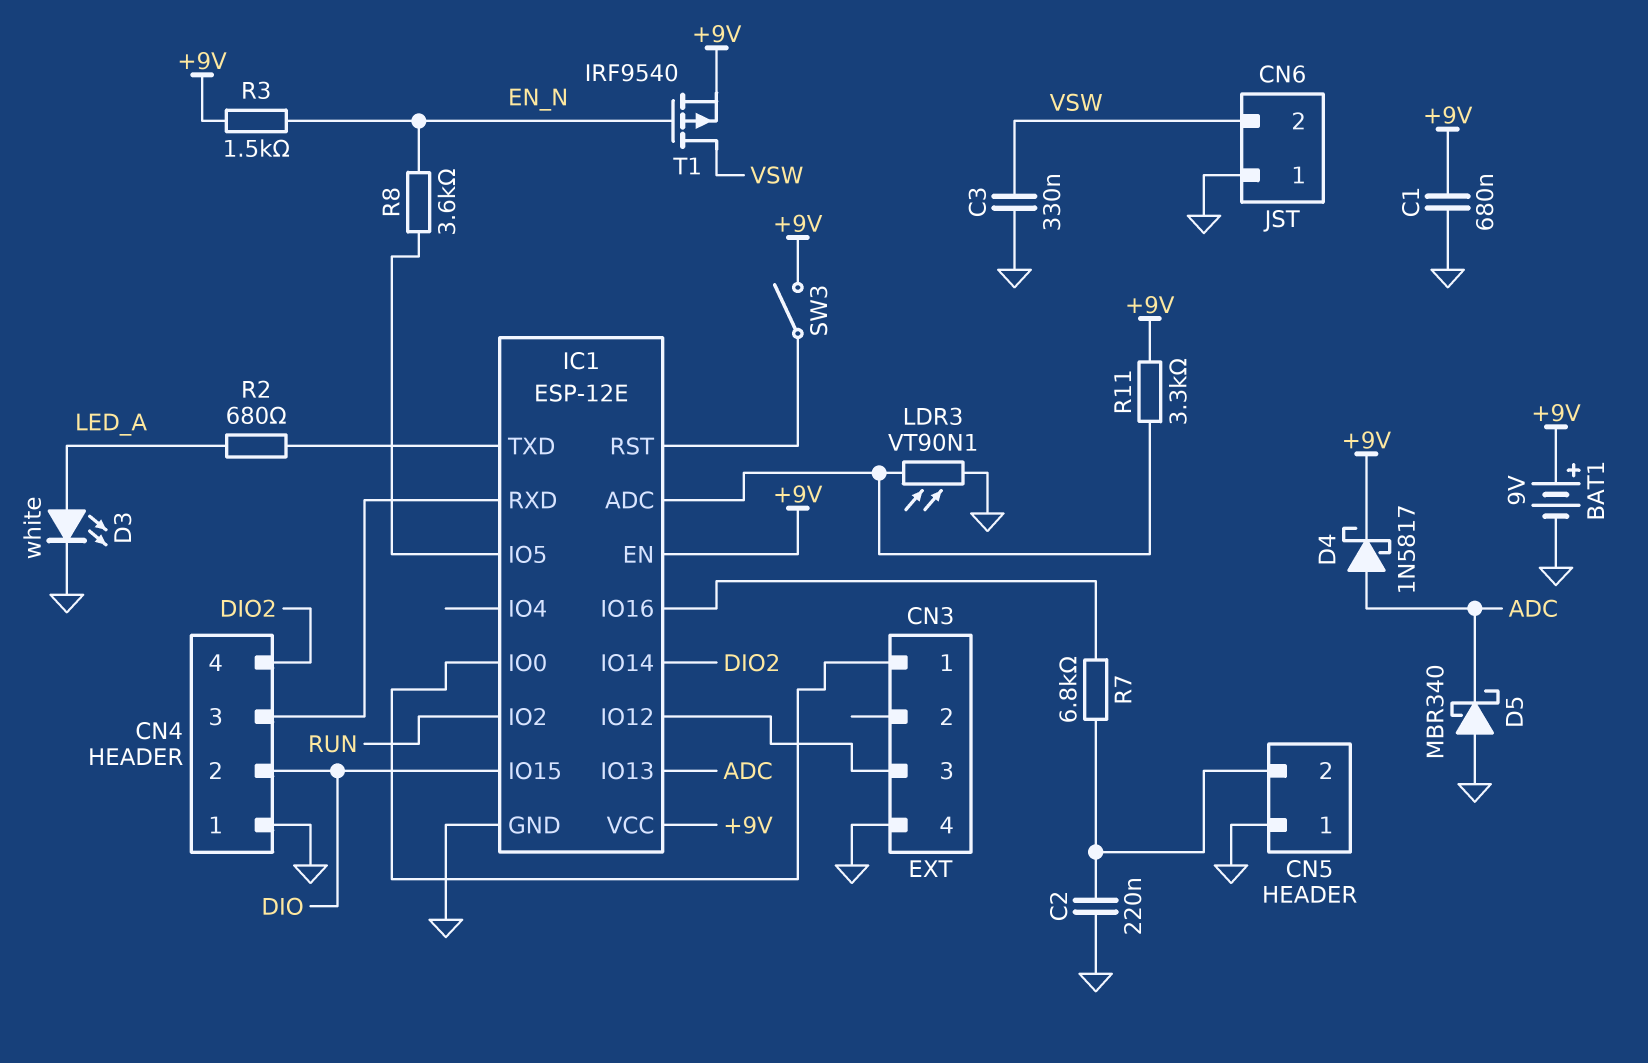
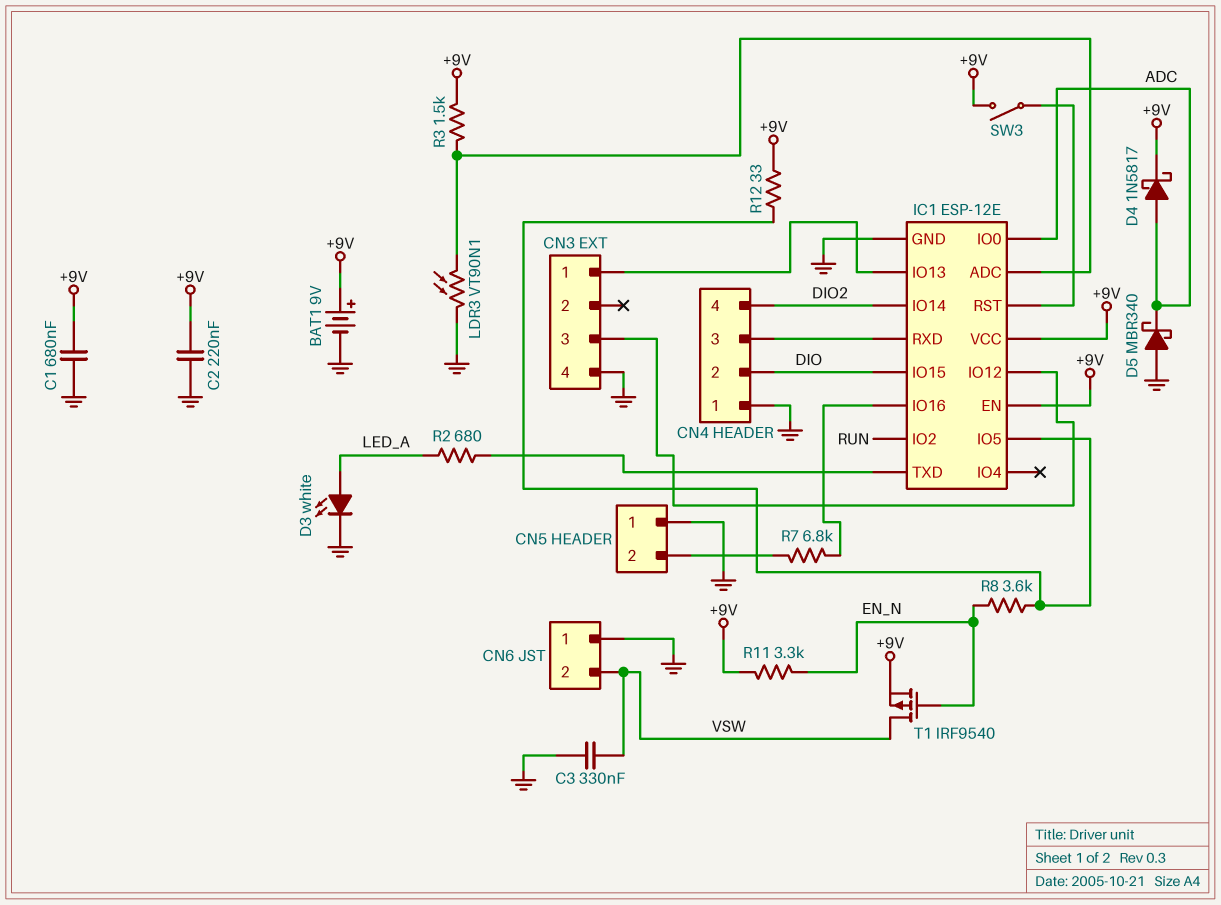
C2: 220nF (CN5/2, GND) -> 220nF (+9V, GND)
IC1 pin IO0: CN3/1 -> ADC
IC1 pin IO13: ADC -> CN3/1
R3: 1.5k (+9V, EN_N) -> 1.5k (+9V, IC1/ADC)
R11: 3.3k (+9V, IC1/ADC) -> 3.3k (+9V, EN_N)
R12: none -> 33 (+9V, IC1/IO5)

